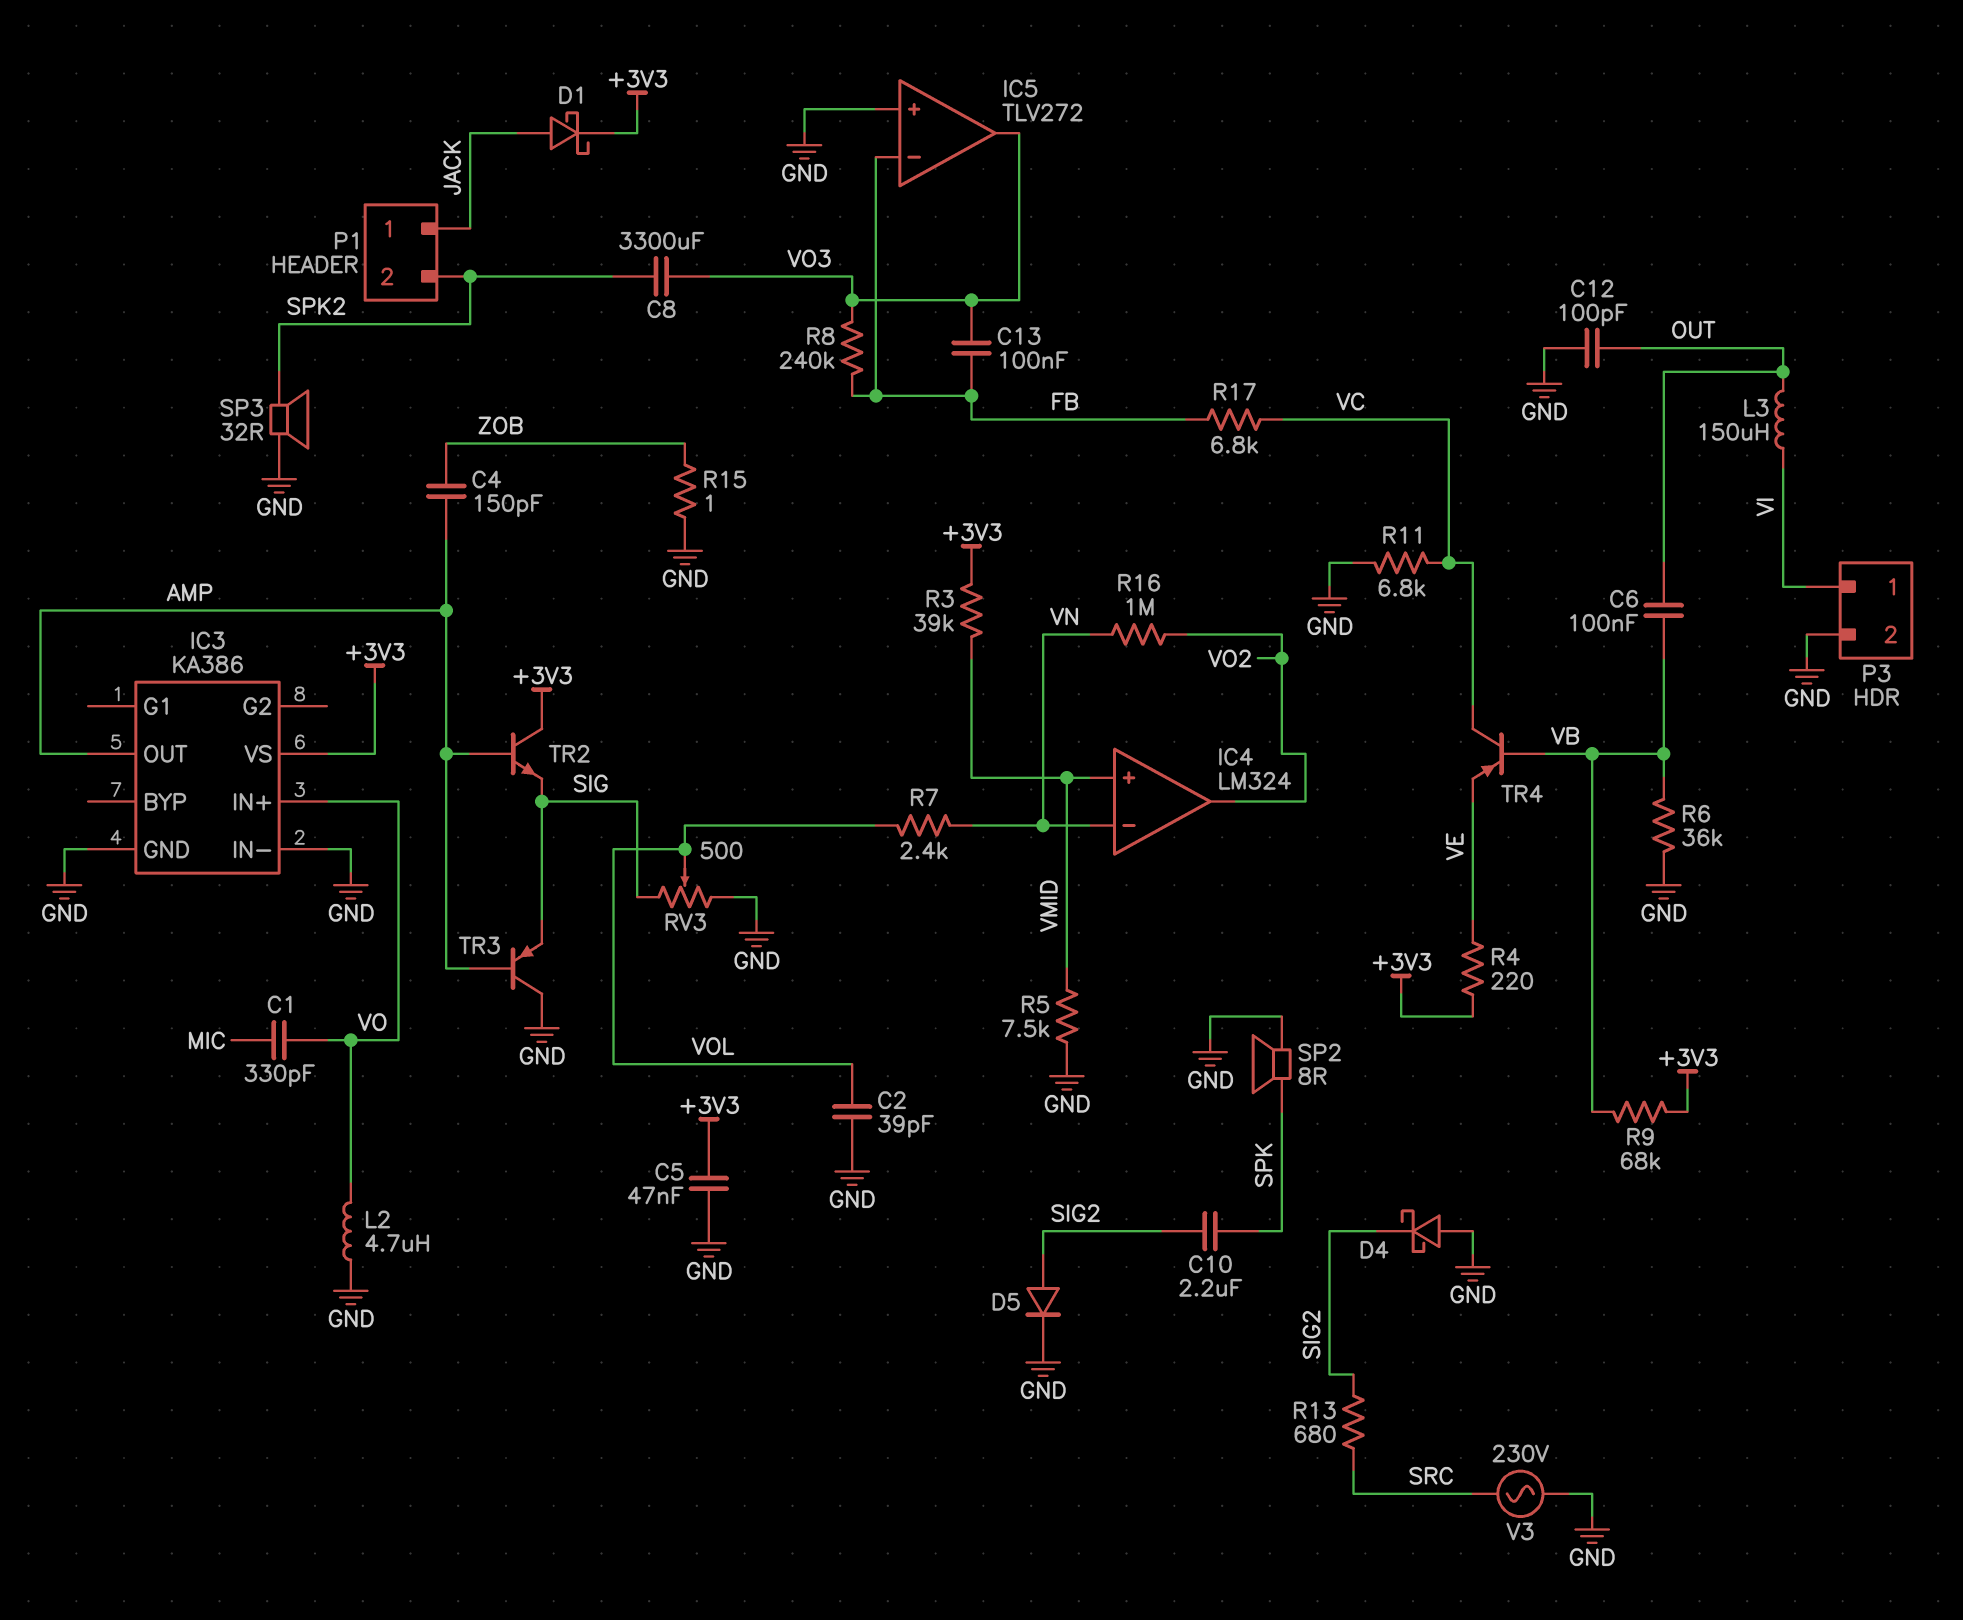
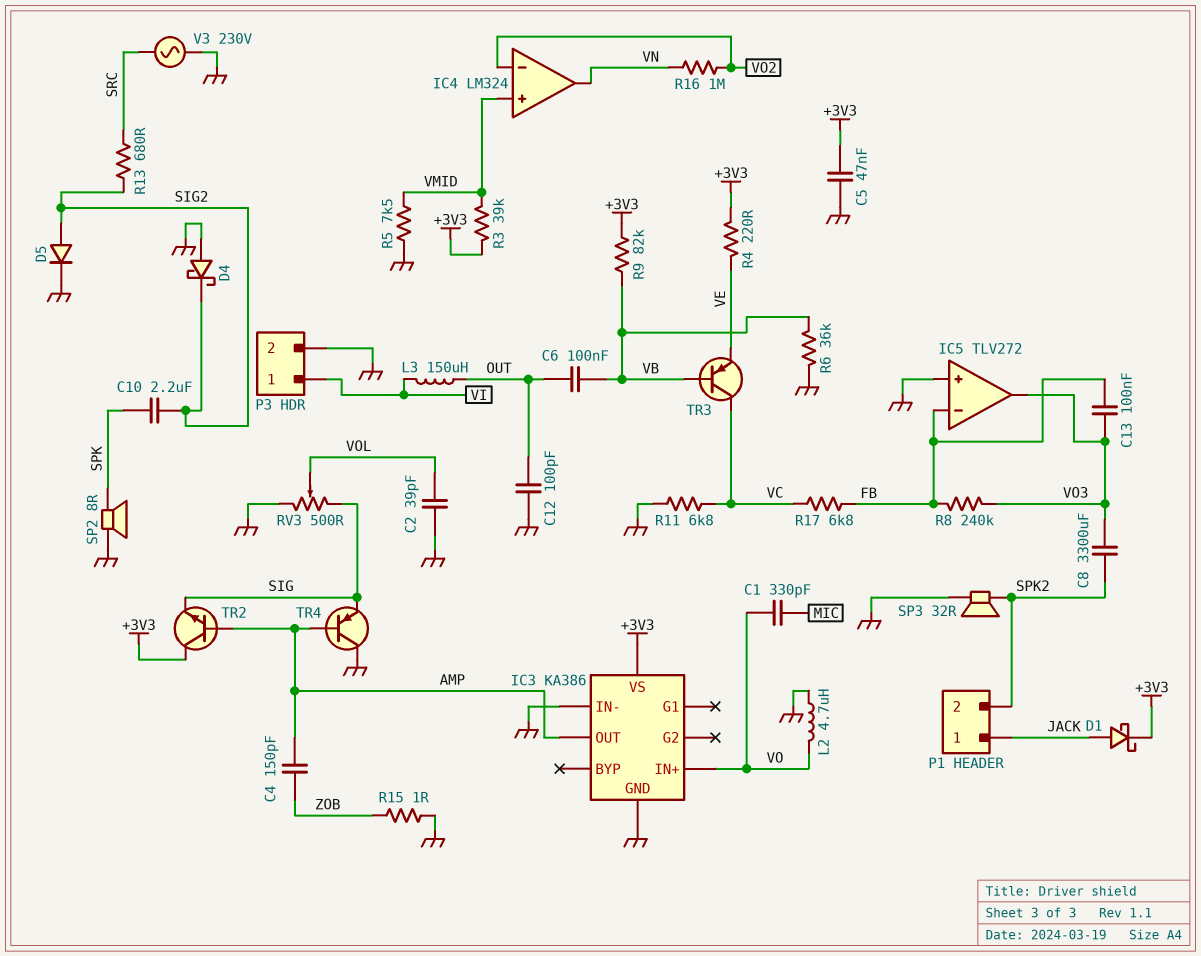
IC4 pin in-: VN -> VO2
IC4 pin out: VO2 -> VN
R7: 2.4k (VN, VOL) -> none
R9: 68k (+3V3, VB) -> 82k (+3V3, VB)
TR3: PNP (B AMP, C GND, E SIG) -> PNP (B VB, C VC, E VE)
TR4: PNP (B VB, C VC, E VE) -> PNP (B AMP, C GND, E SIG)

